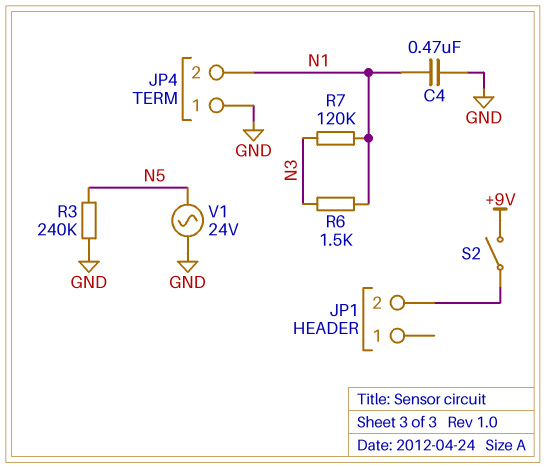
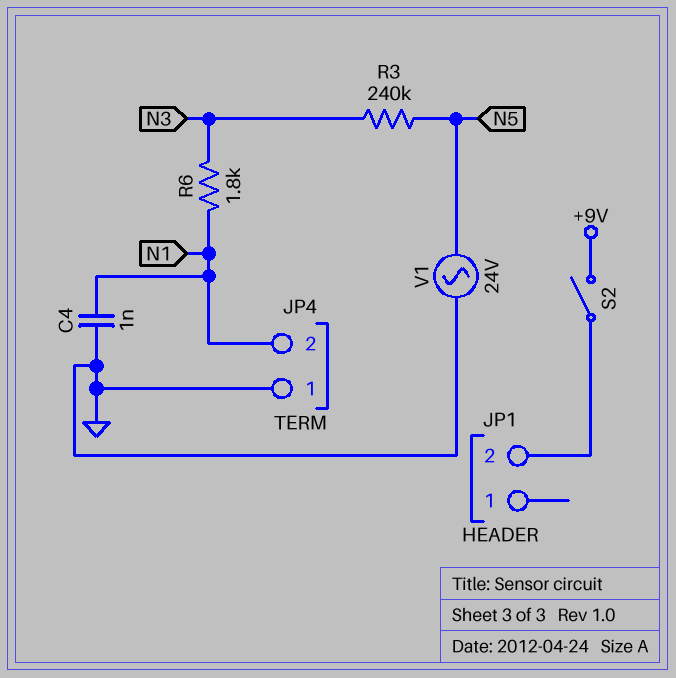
C4: 470nF (GND, N1) -> 1nF (GND, N1)
R3: 240k (GND, N5) -> 240k (N3, N5)
R6: 1.5k (N1, N3) -> 1.8k (N1, N3)
R7: 120k (N1, N3) -> none

